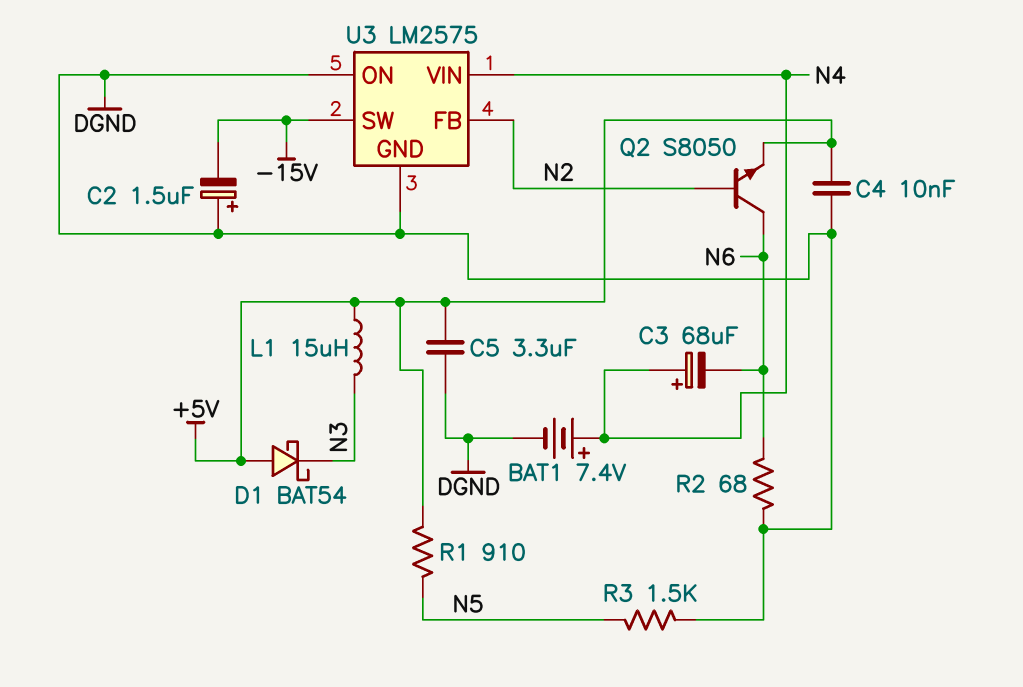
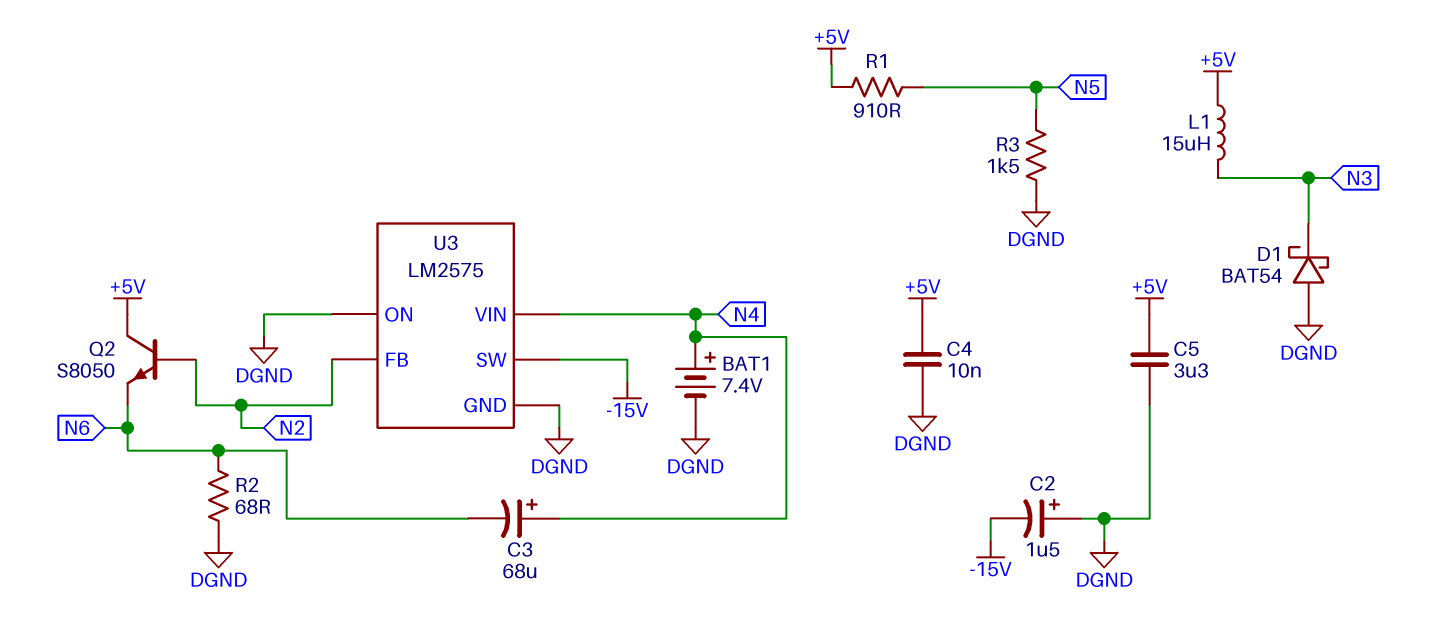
D1: schottky BAT54 (A +5V, K N3) -> schottky BAT54 (A DGND, K N3)
Q2: NPN S8050 (B N2, C N6, E +5V) -> NPN S8050 (B N2, C +5V, E N6)

